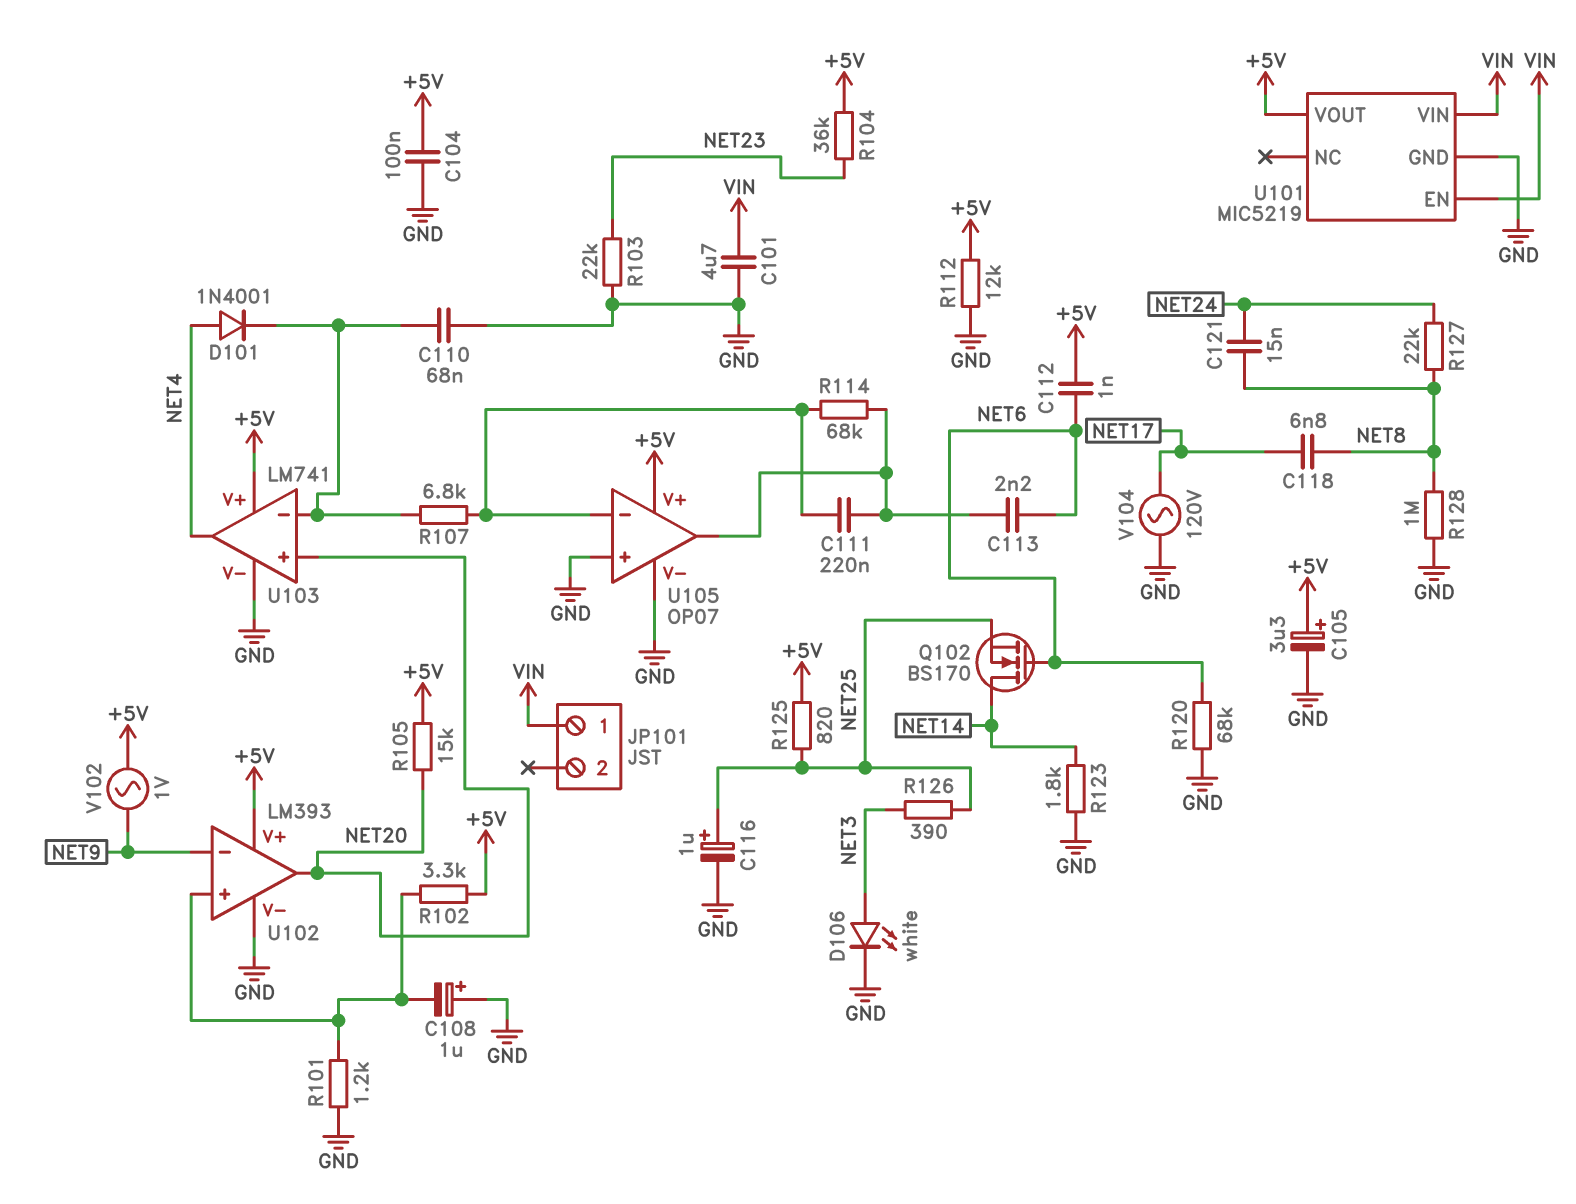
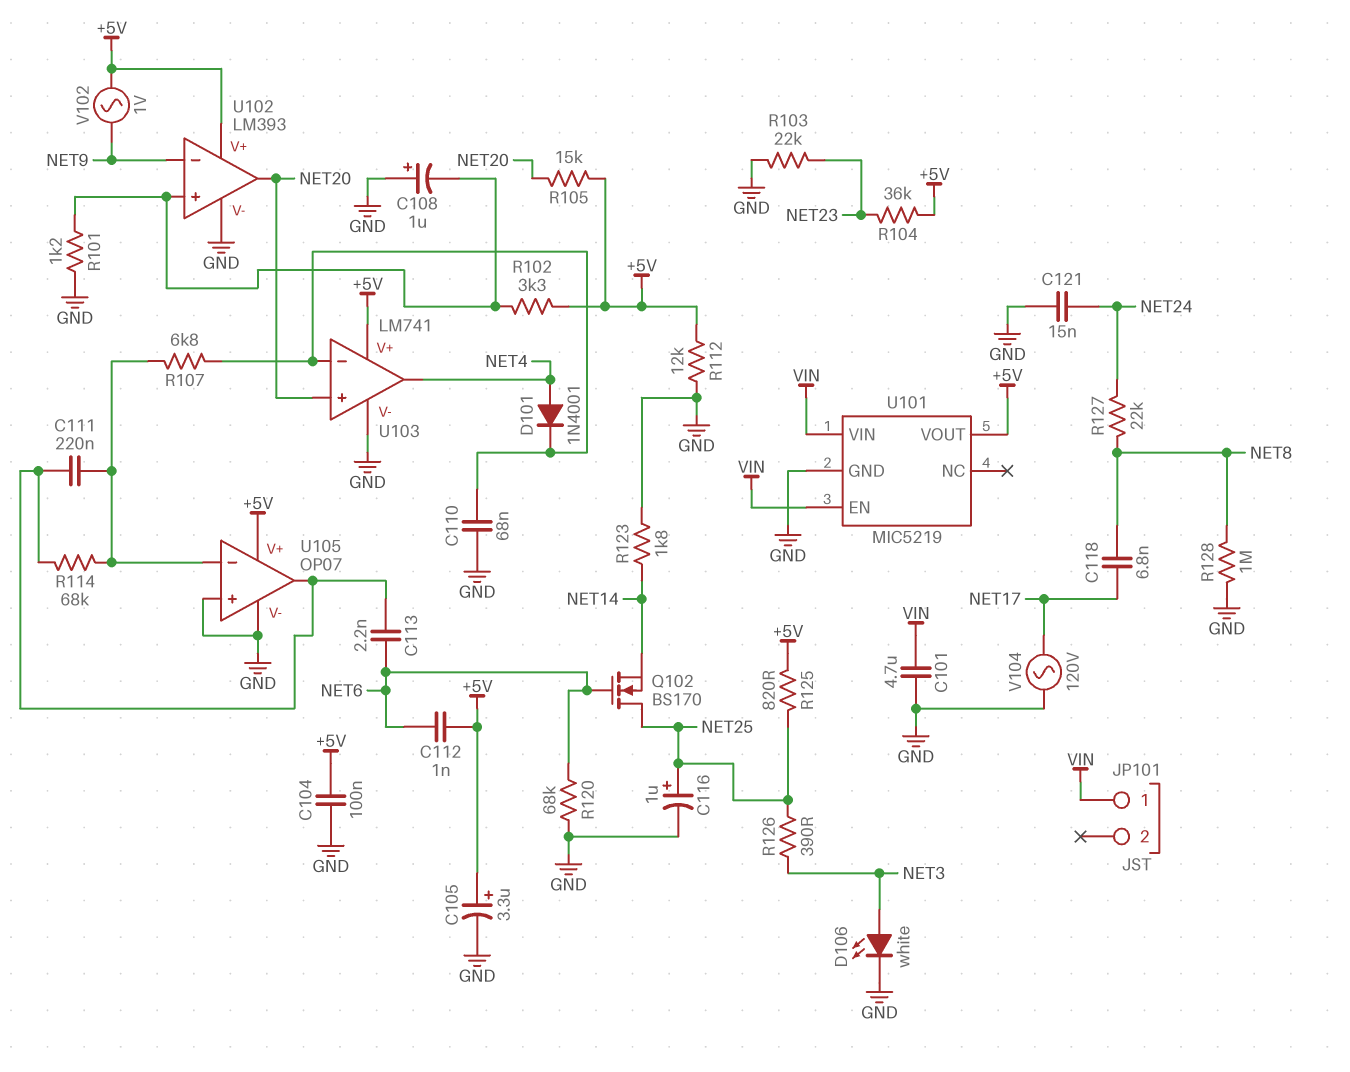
C121: 15nF (NET8, NET24) -> 15nF (GND, NET24)
Q102: NMOS BS170 (G NET6, D NET14, S NET25) -> NMOS BS170 (G NET6, D NET25, S NET14)

